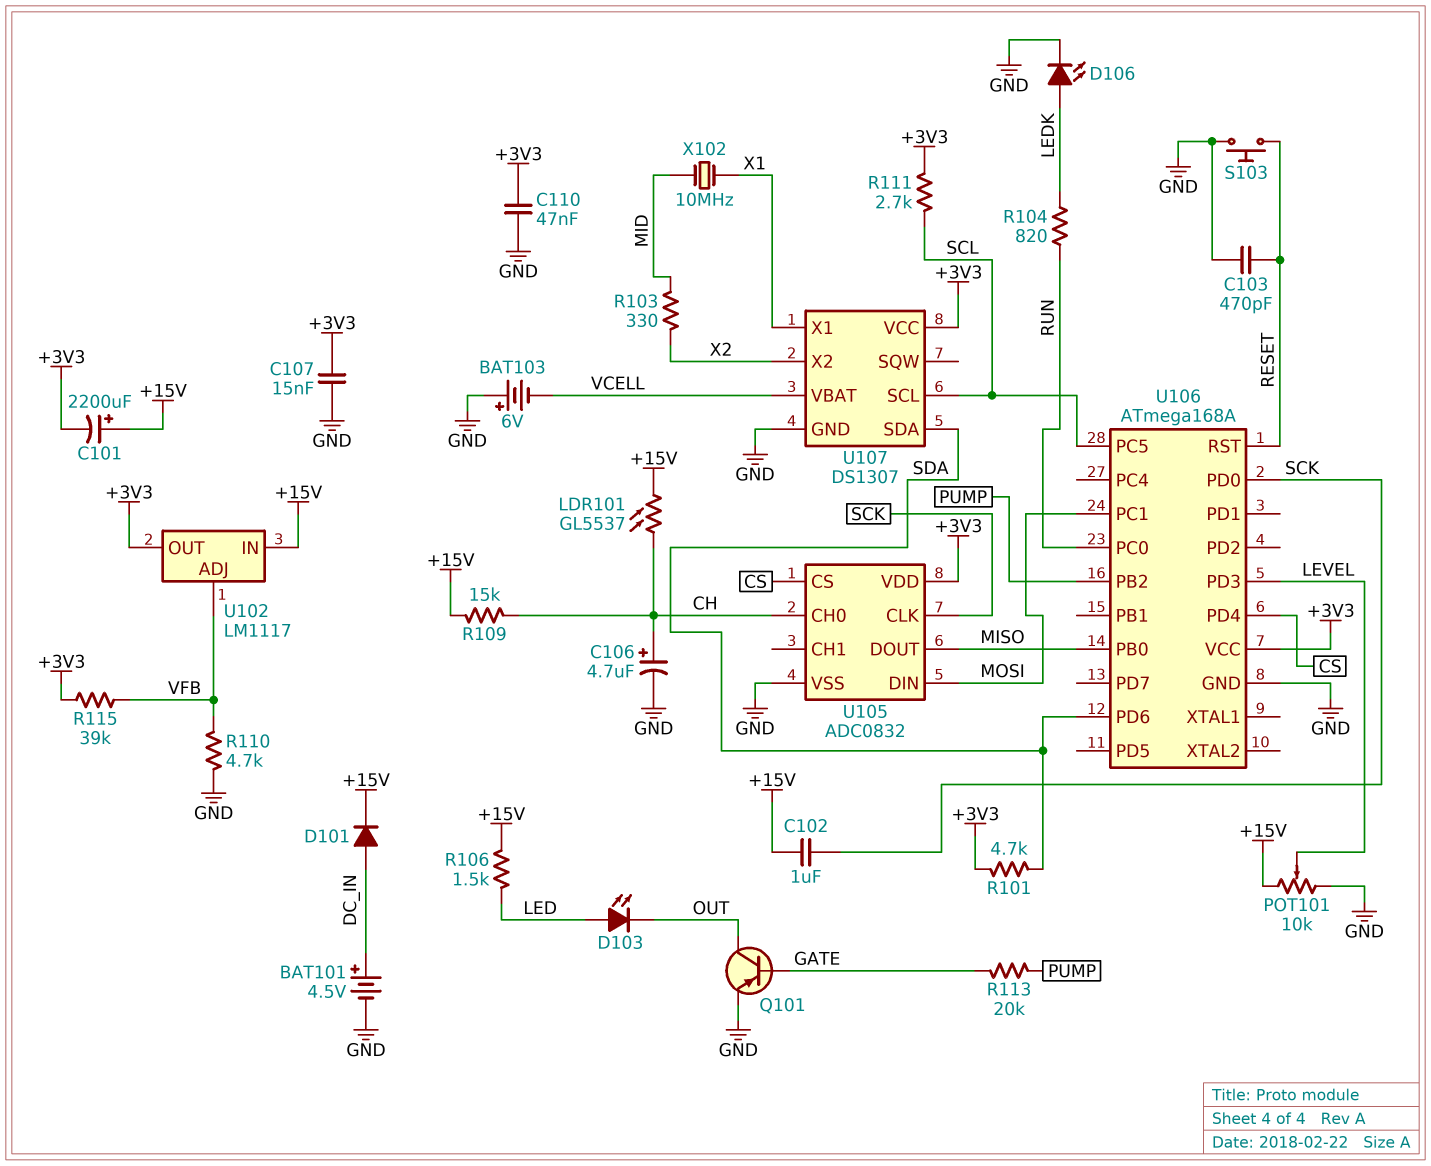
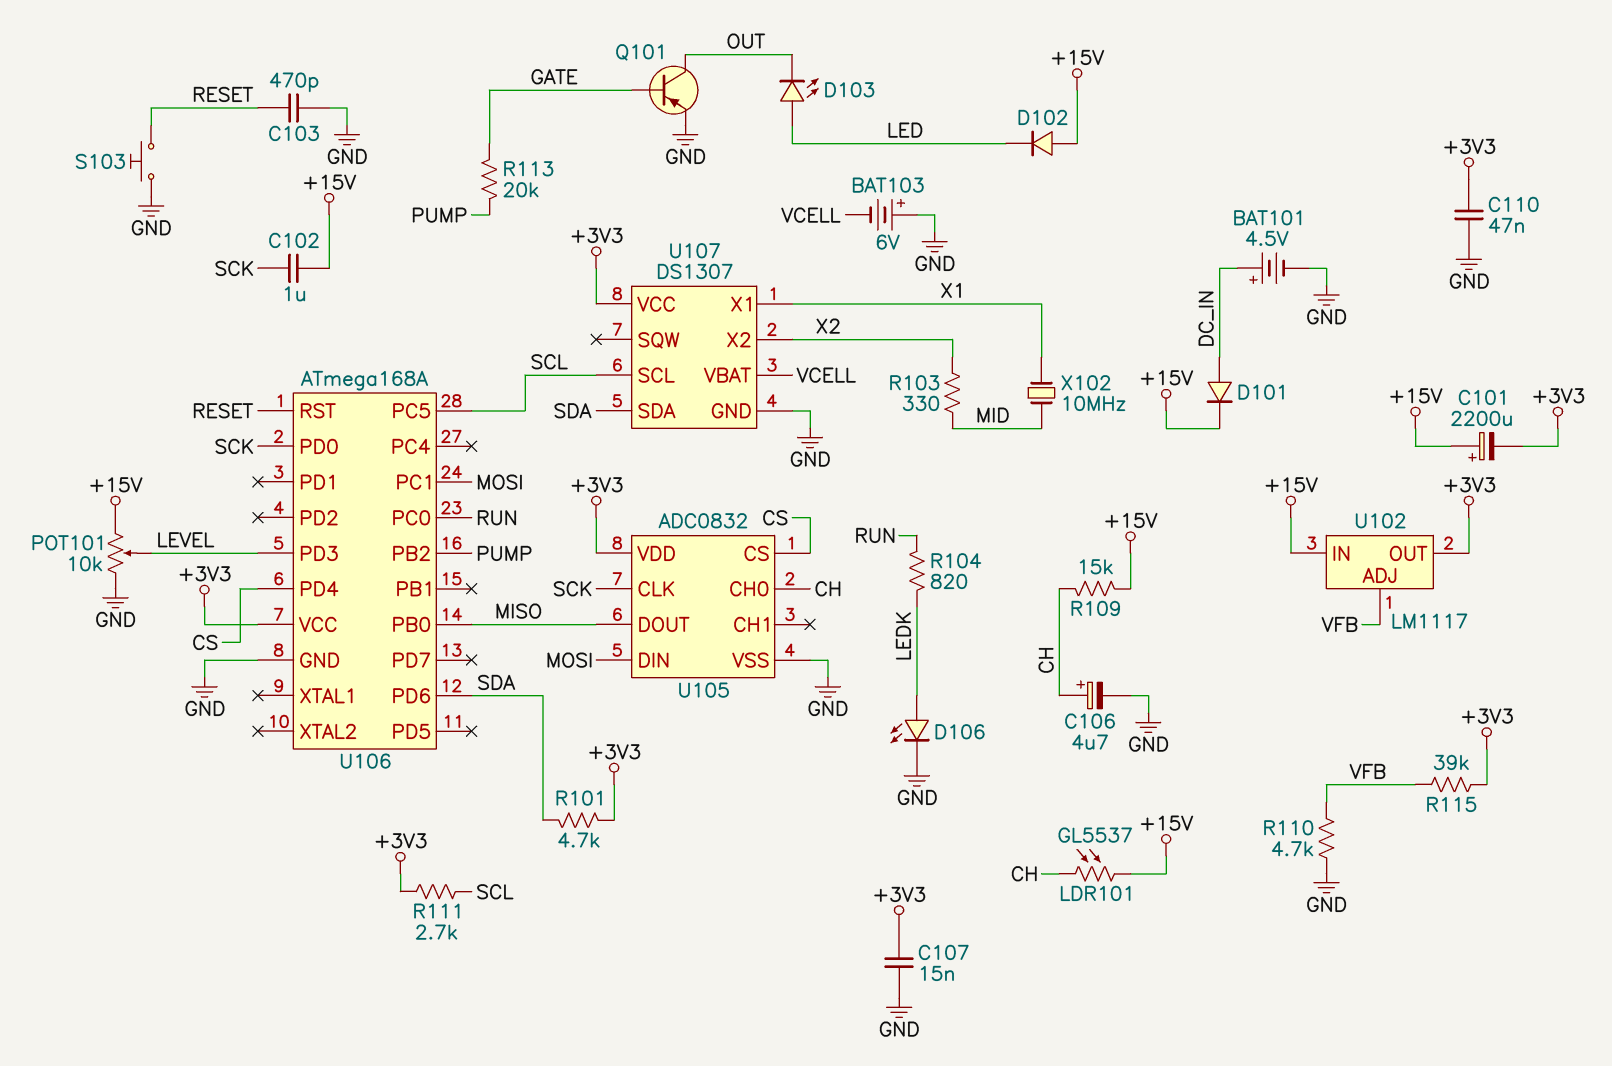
D102: none -> diode (A +15V, K LED)
R106: 1.5k (+15V, LED) -> none

